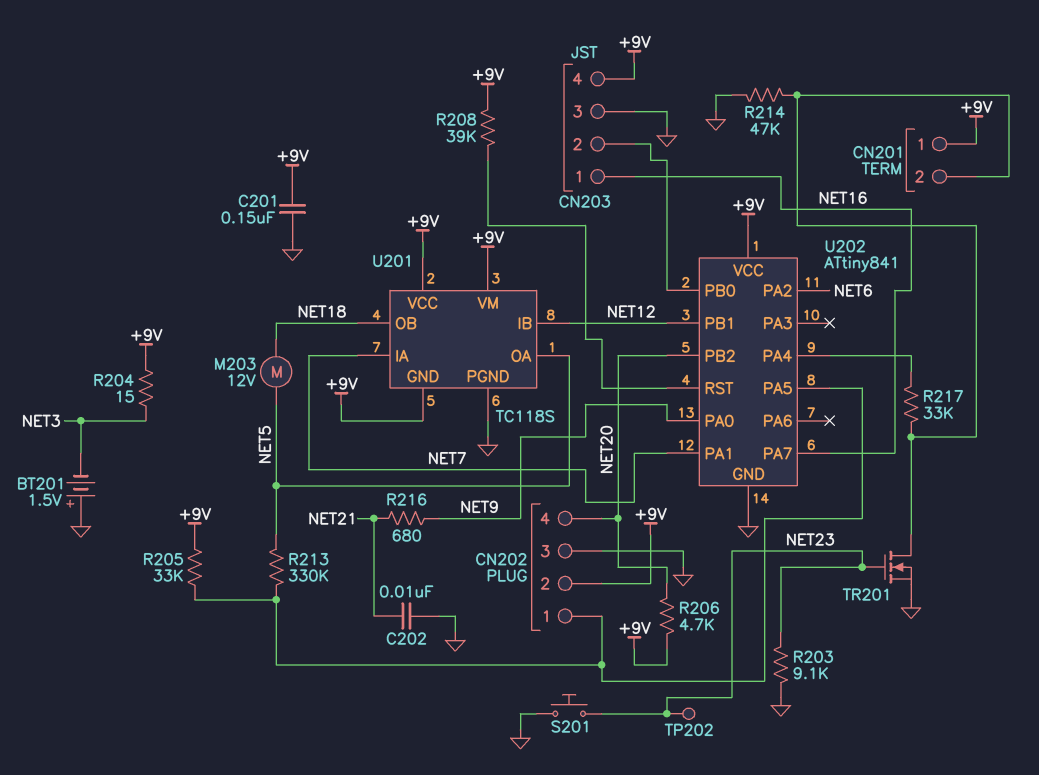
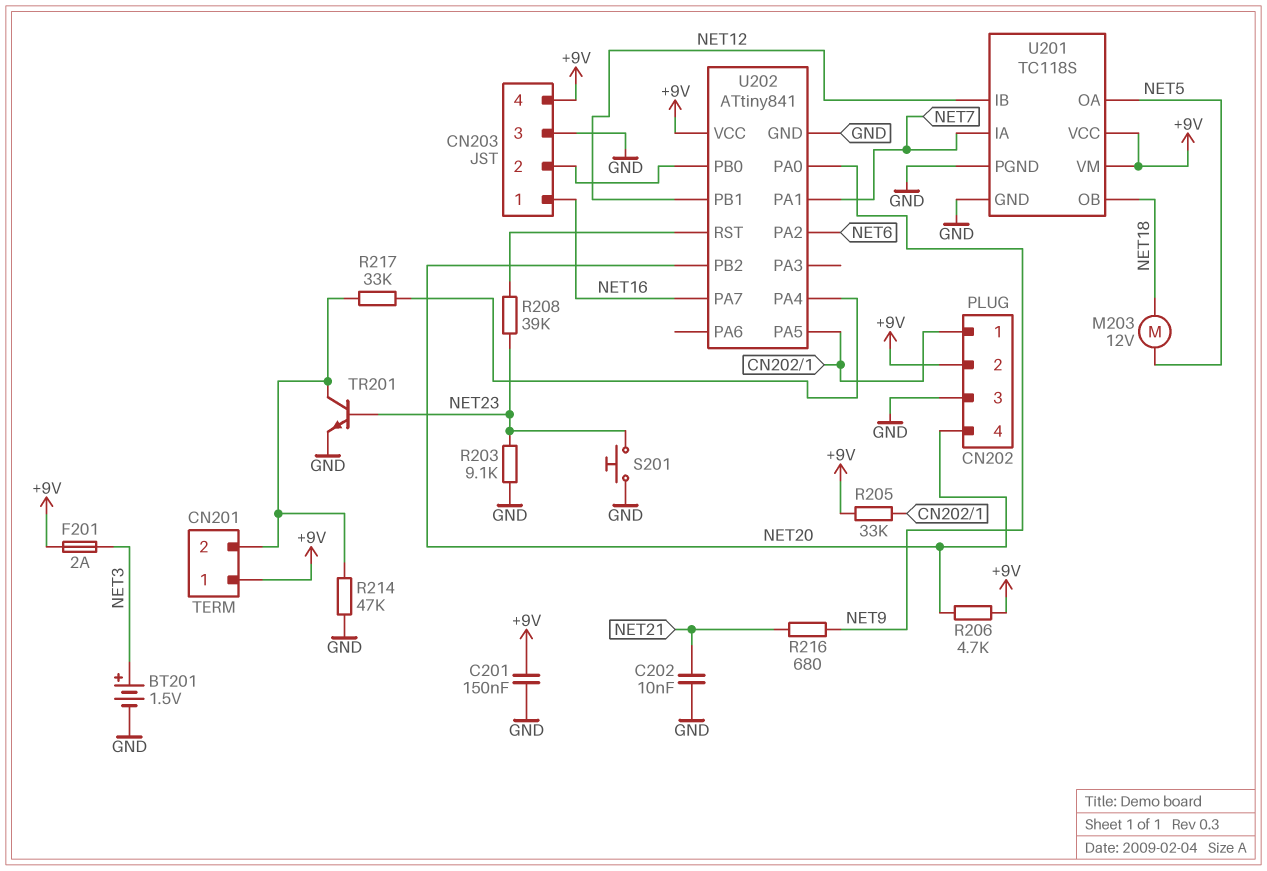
BT201: 1.5V (plus GND, minus NET3) -> 1.5V (plus NET3, minus GND)
F201: none -> 2A (+9V, NET3)
R204: 15 (+9V, NET3) -> none
R208: 39k (+9V, U202/RST) -> 39k (NET23, U202/RST)
R213: 330k (CN202/1, NET5) -> none
TP202: test point (NET23) -> none
TR201: NMOS (G NET23, D CN201/2, S GND) -> NPN (B NET23, C CN201/2, E GND)
U201 pin GND: +9V -> GND

